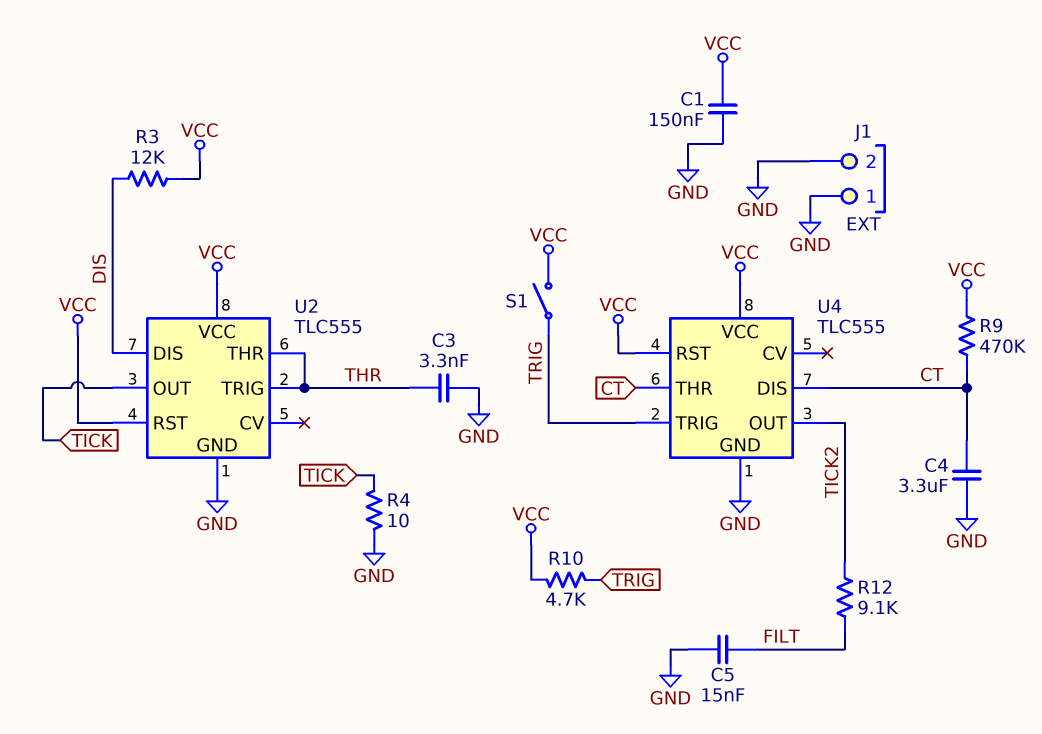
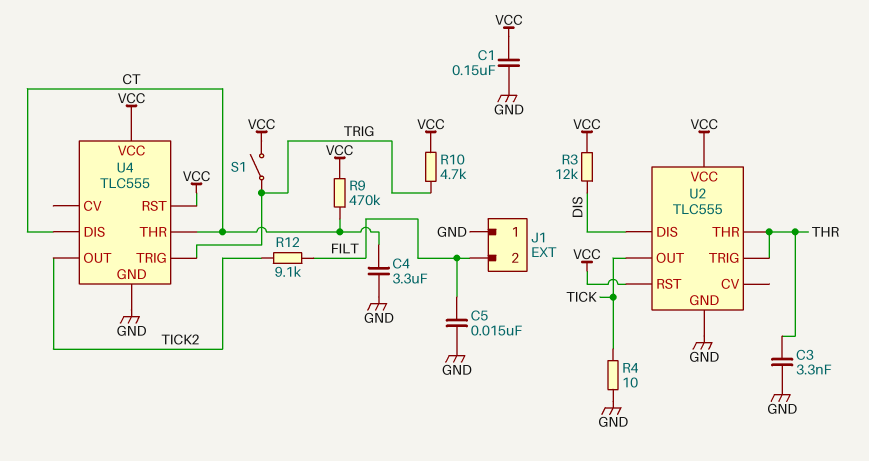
J1 pin 2: GND -> FILT

